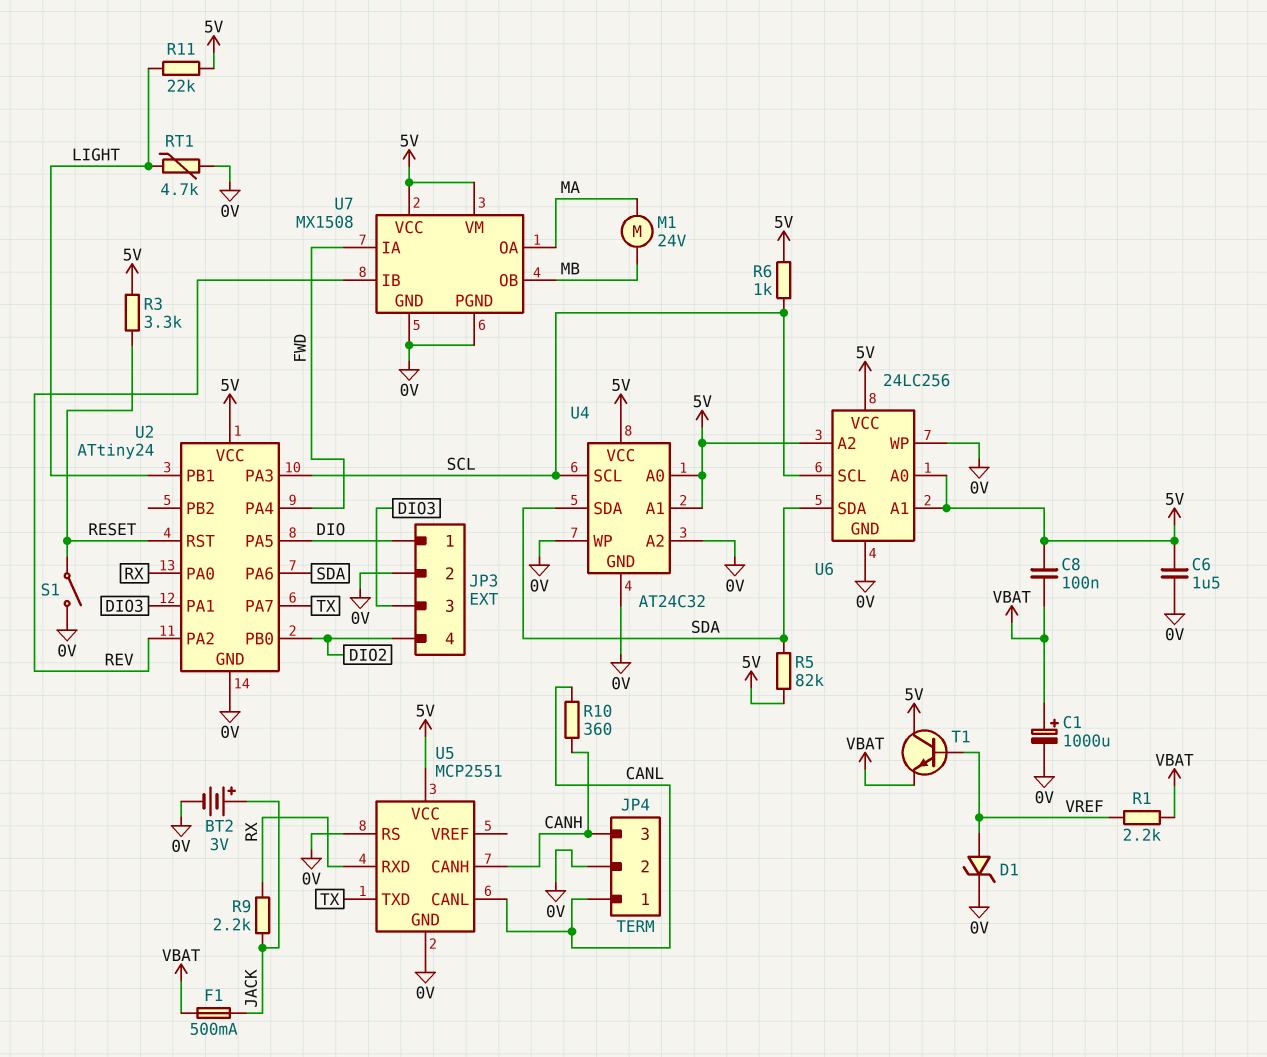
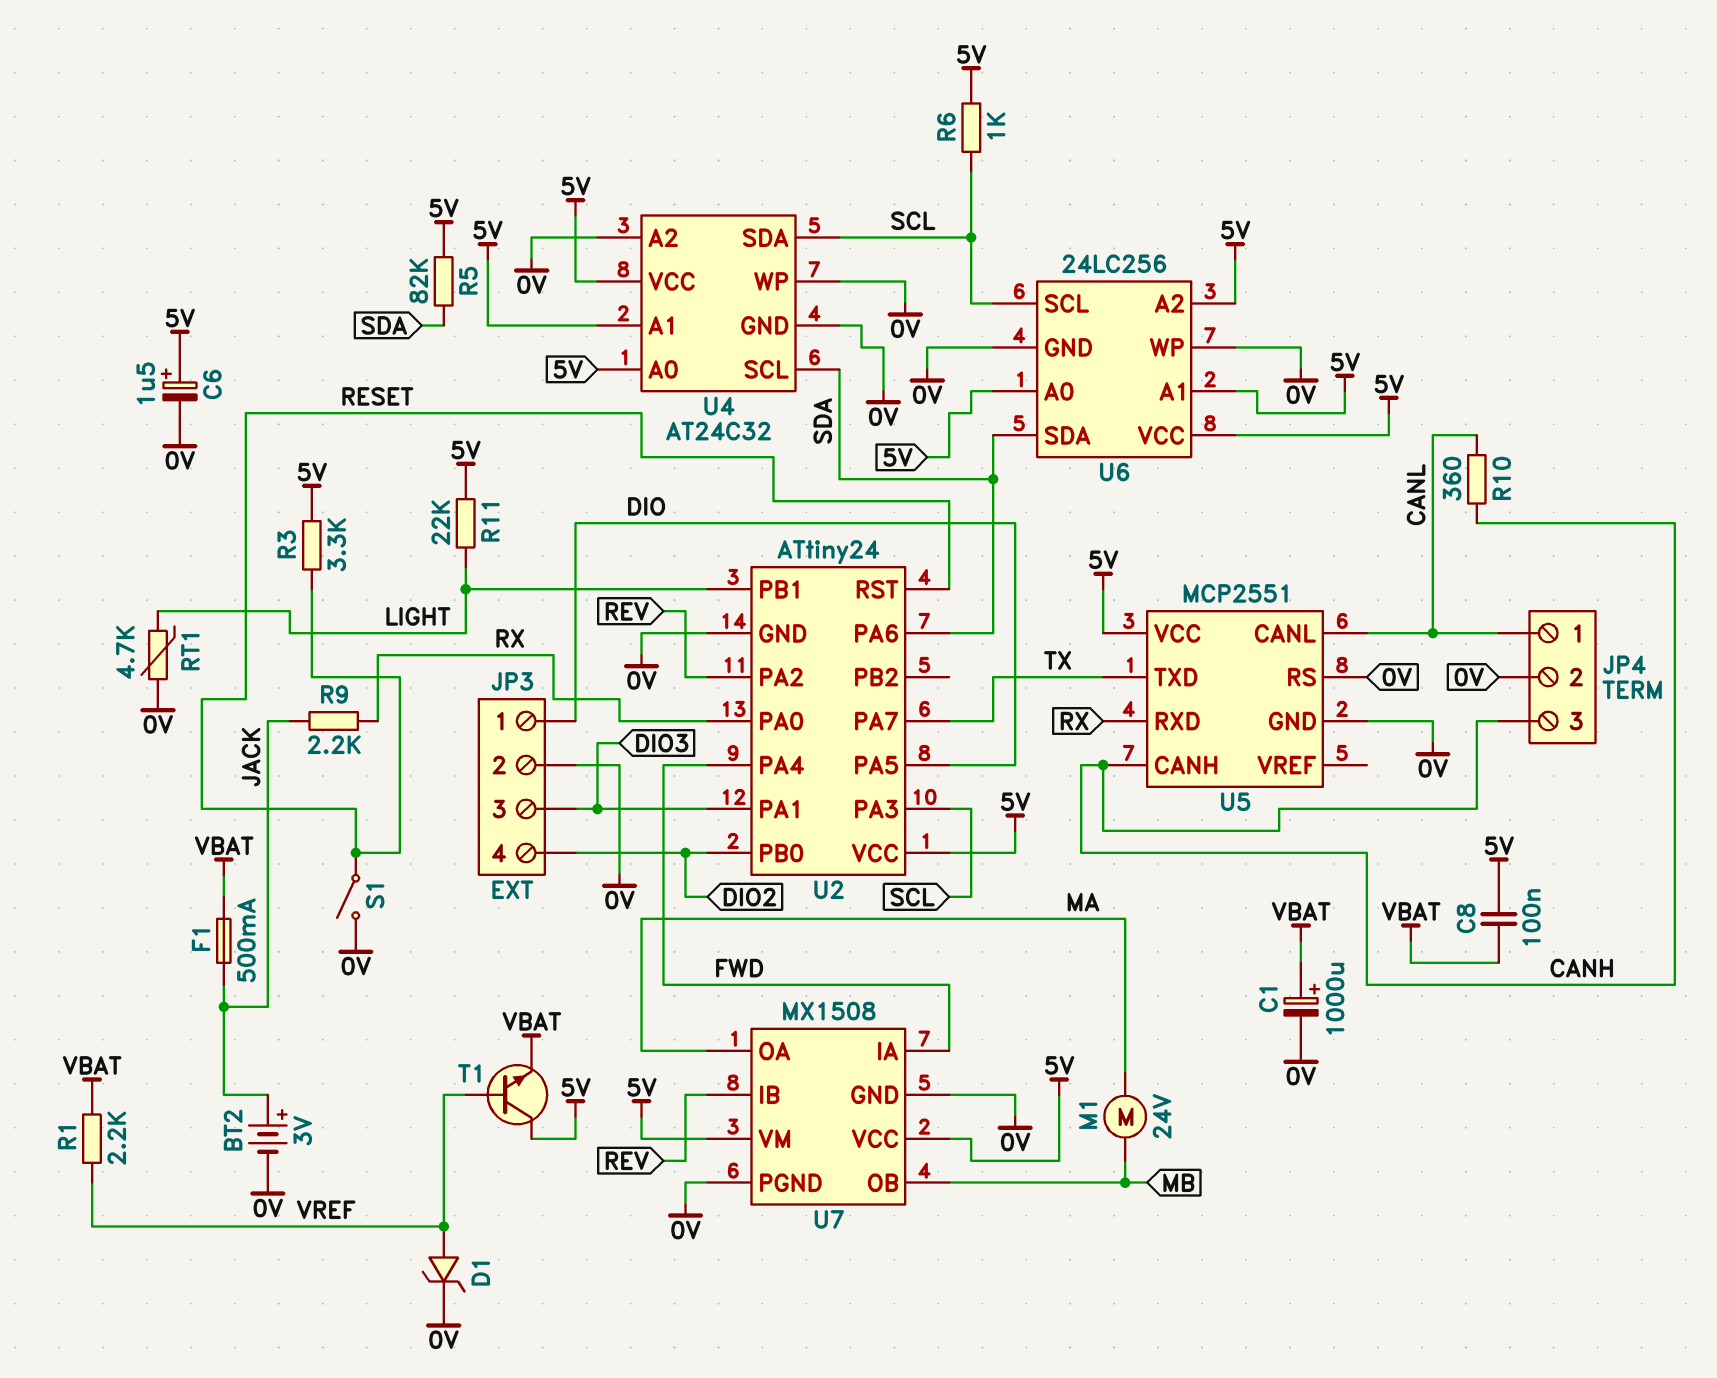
C6: 1.5uF (0V, 5V) -> 1.5uF (plus 5V, minus 0V)
U4 pin SCL: SCL -> SDA
U4 pin SDA: SDA -> SCL

